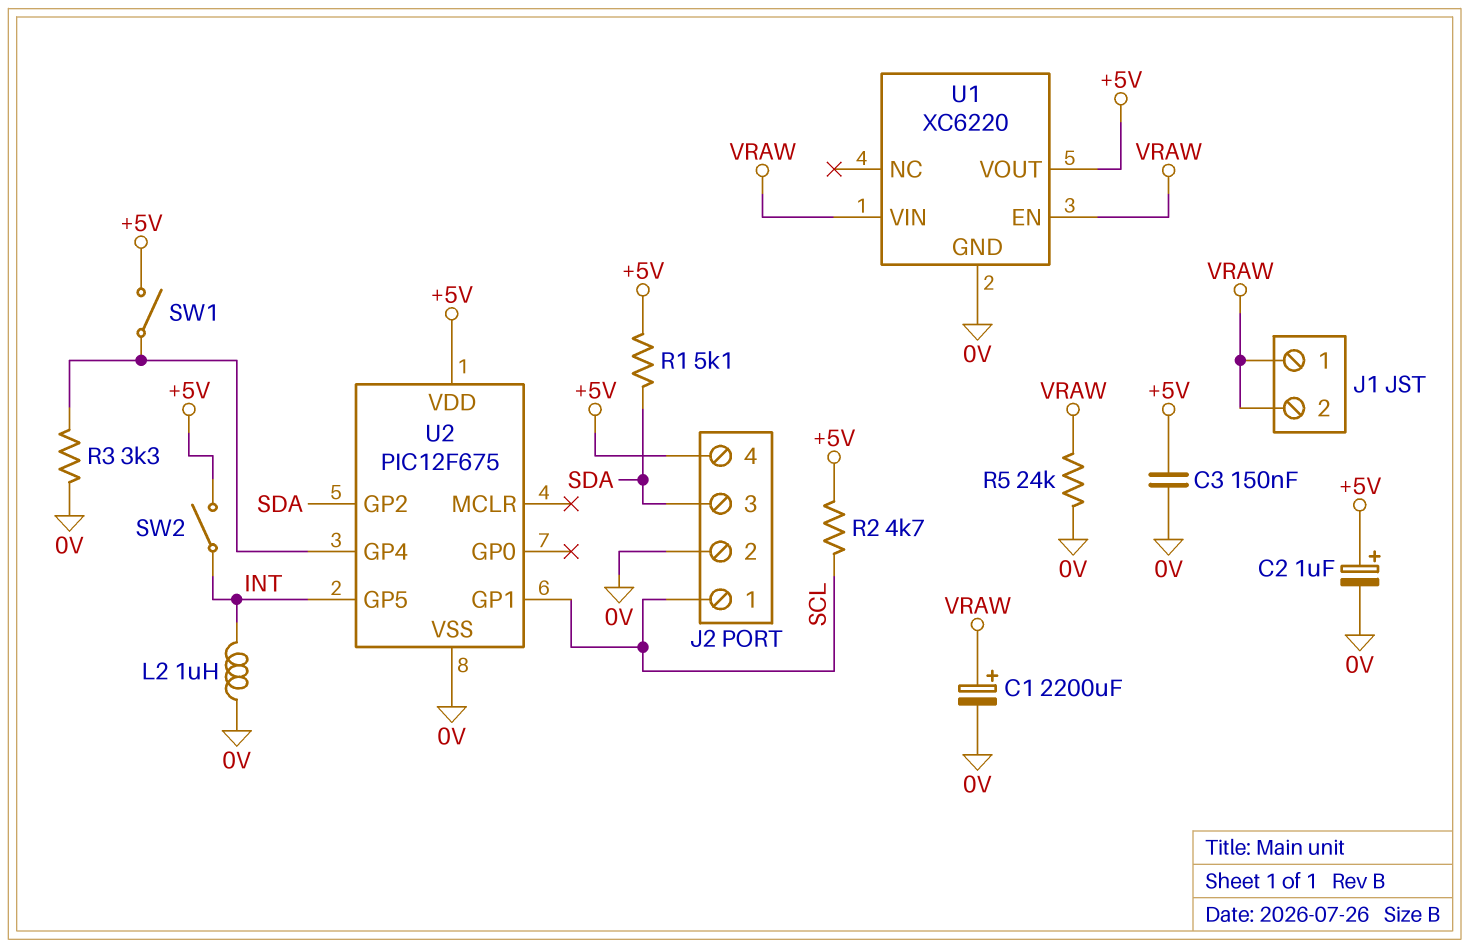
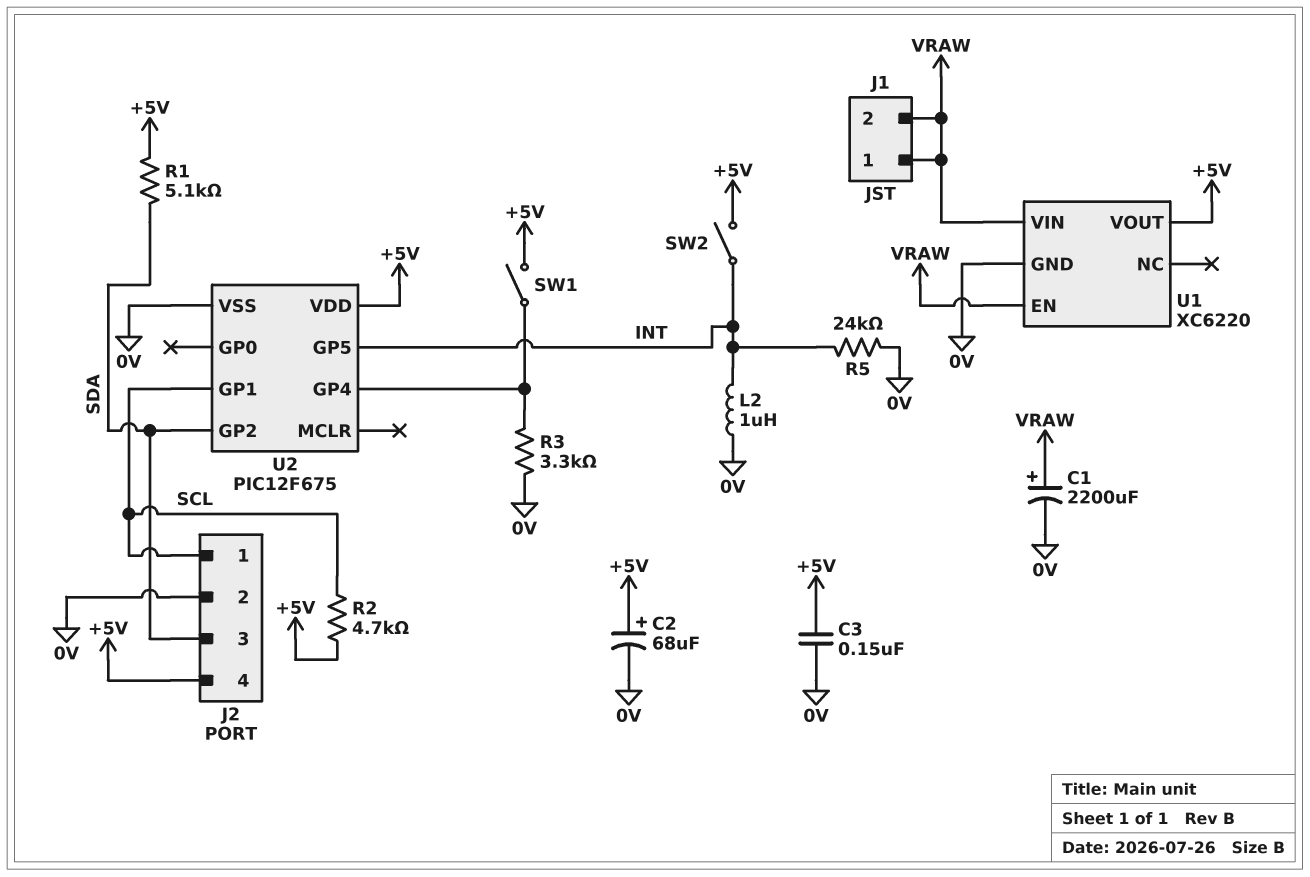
C2: 1uF (plus +5V, minus 0V) -> 68uF (plus +5V, minus 0V)
R5: 24k (0V, VRAW) -> 24k (0V, INT)

